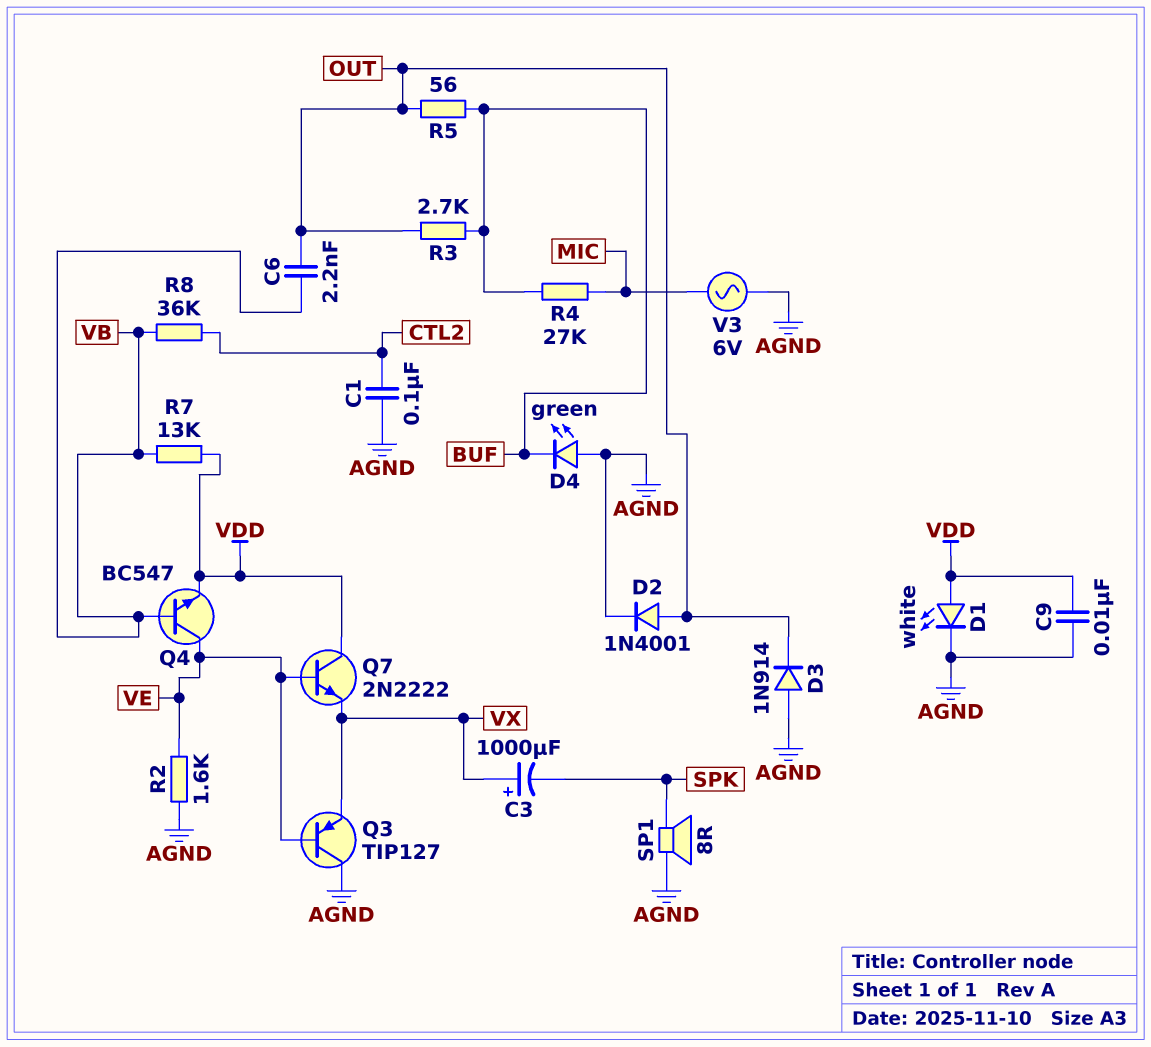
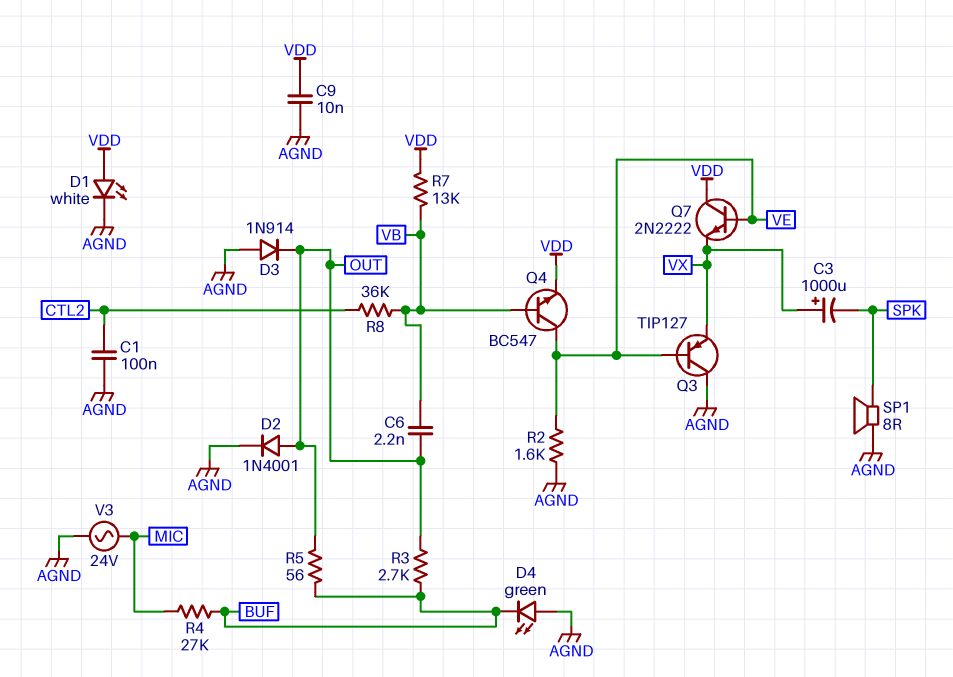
V3: AC 6V (AGND, MIC) -> AC 24V (AGND, MIC)

